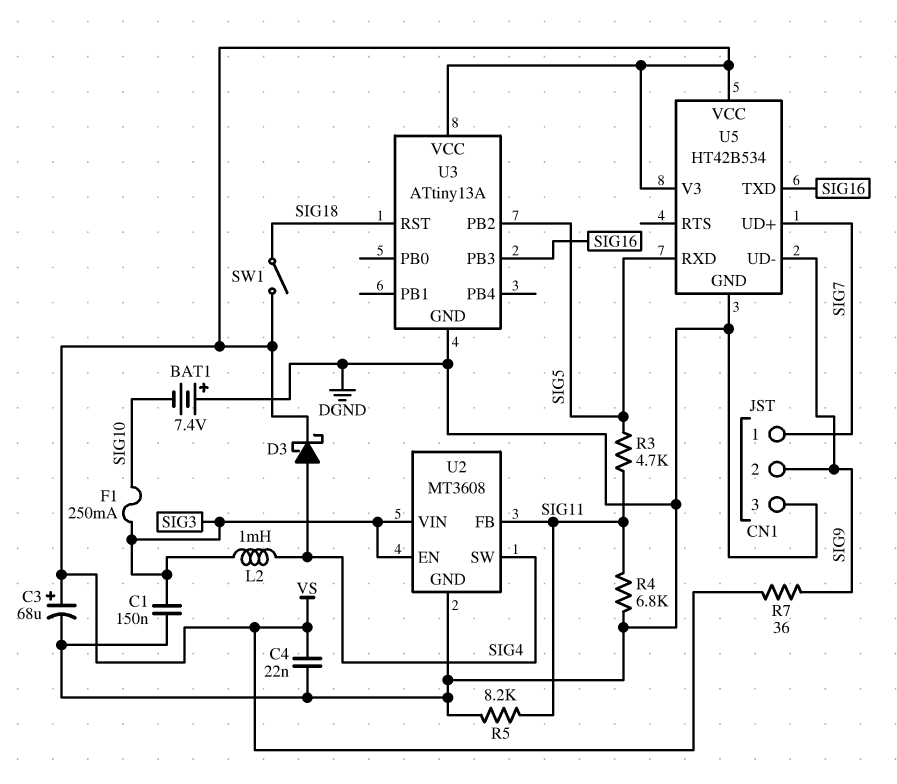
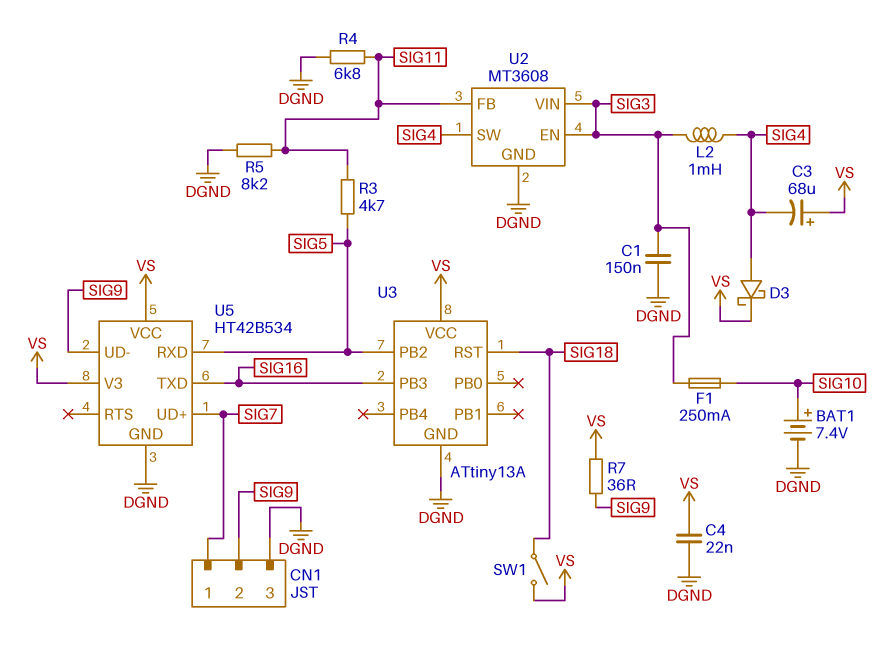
BAT1: 7.4V (plus DGND, minus SIG10) -> 7.4V (plus SIG10, minus DGND)
C3: 68uF (plus VS, minus DGND) -> 68uF (plus VS, minus SIG4)

